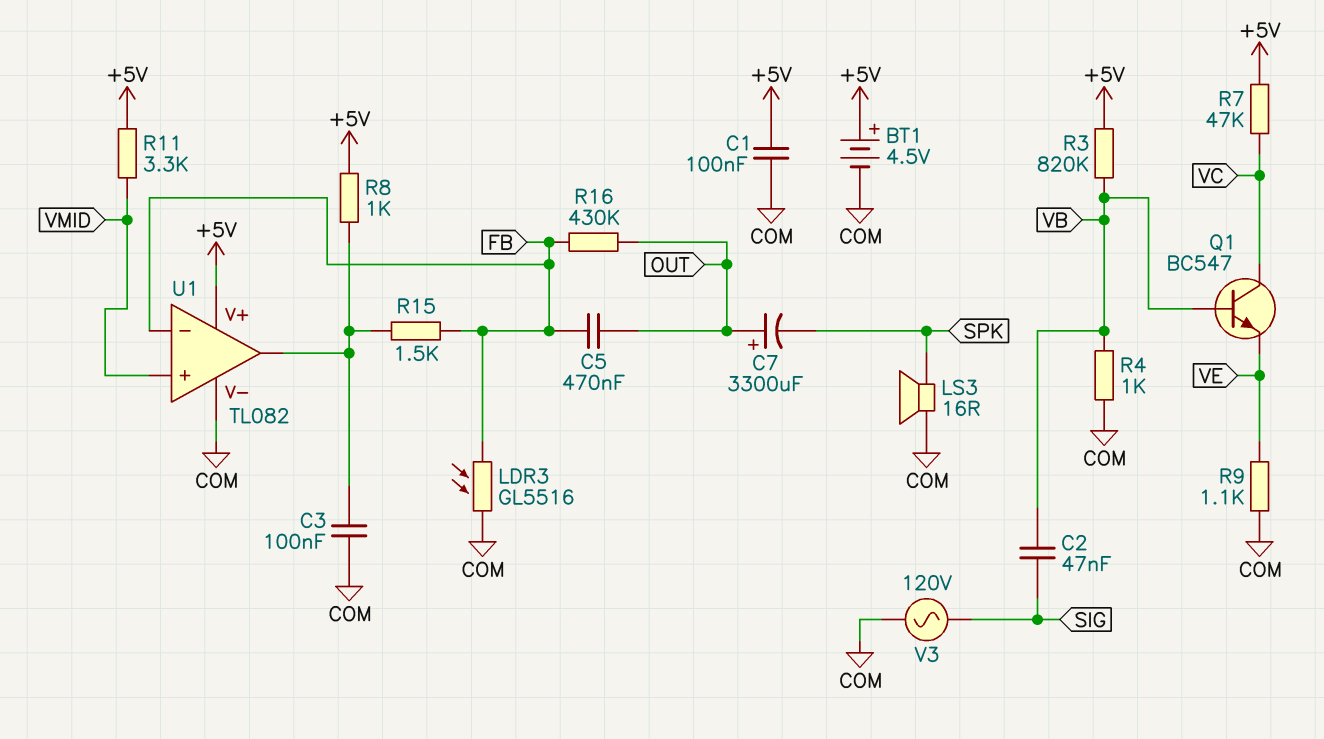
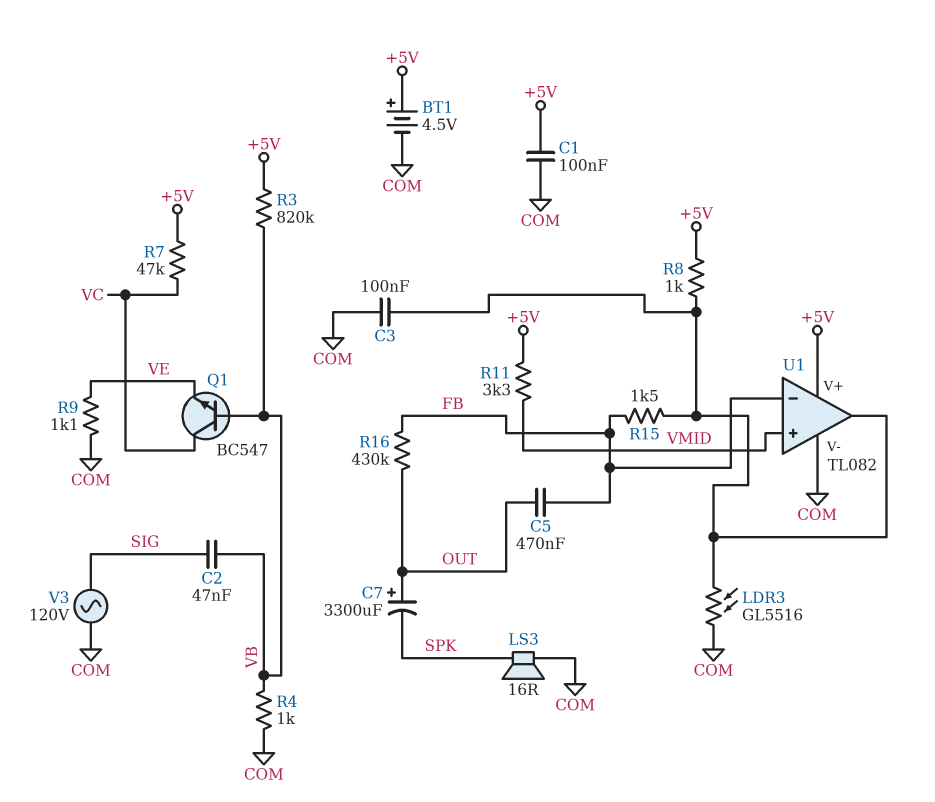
LDR3: GL5516 (COM, FB) -> GL5516 (COM, U1/out)

